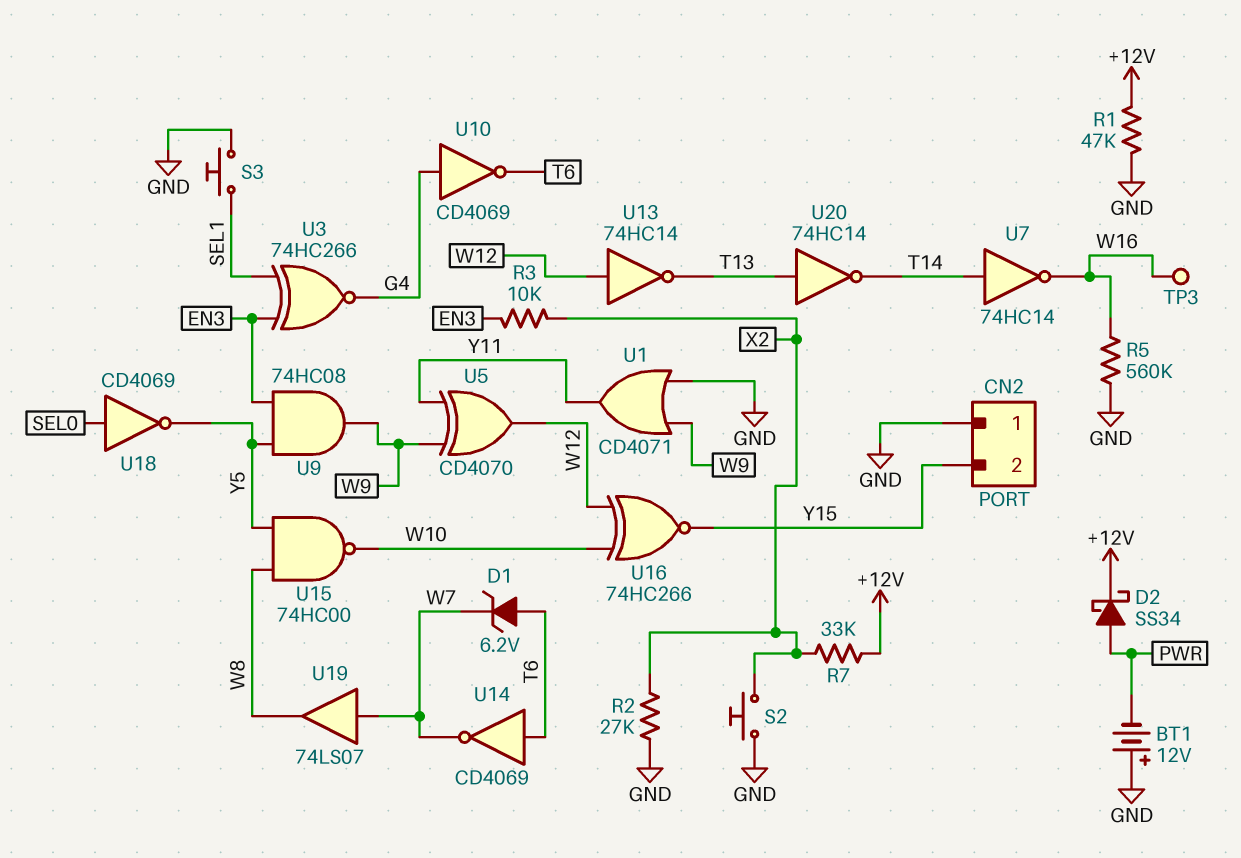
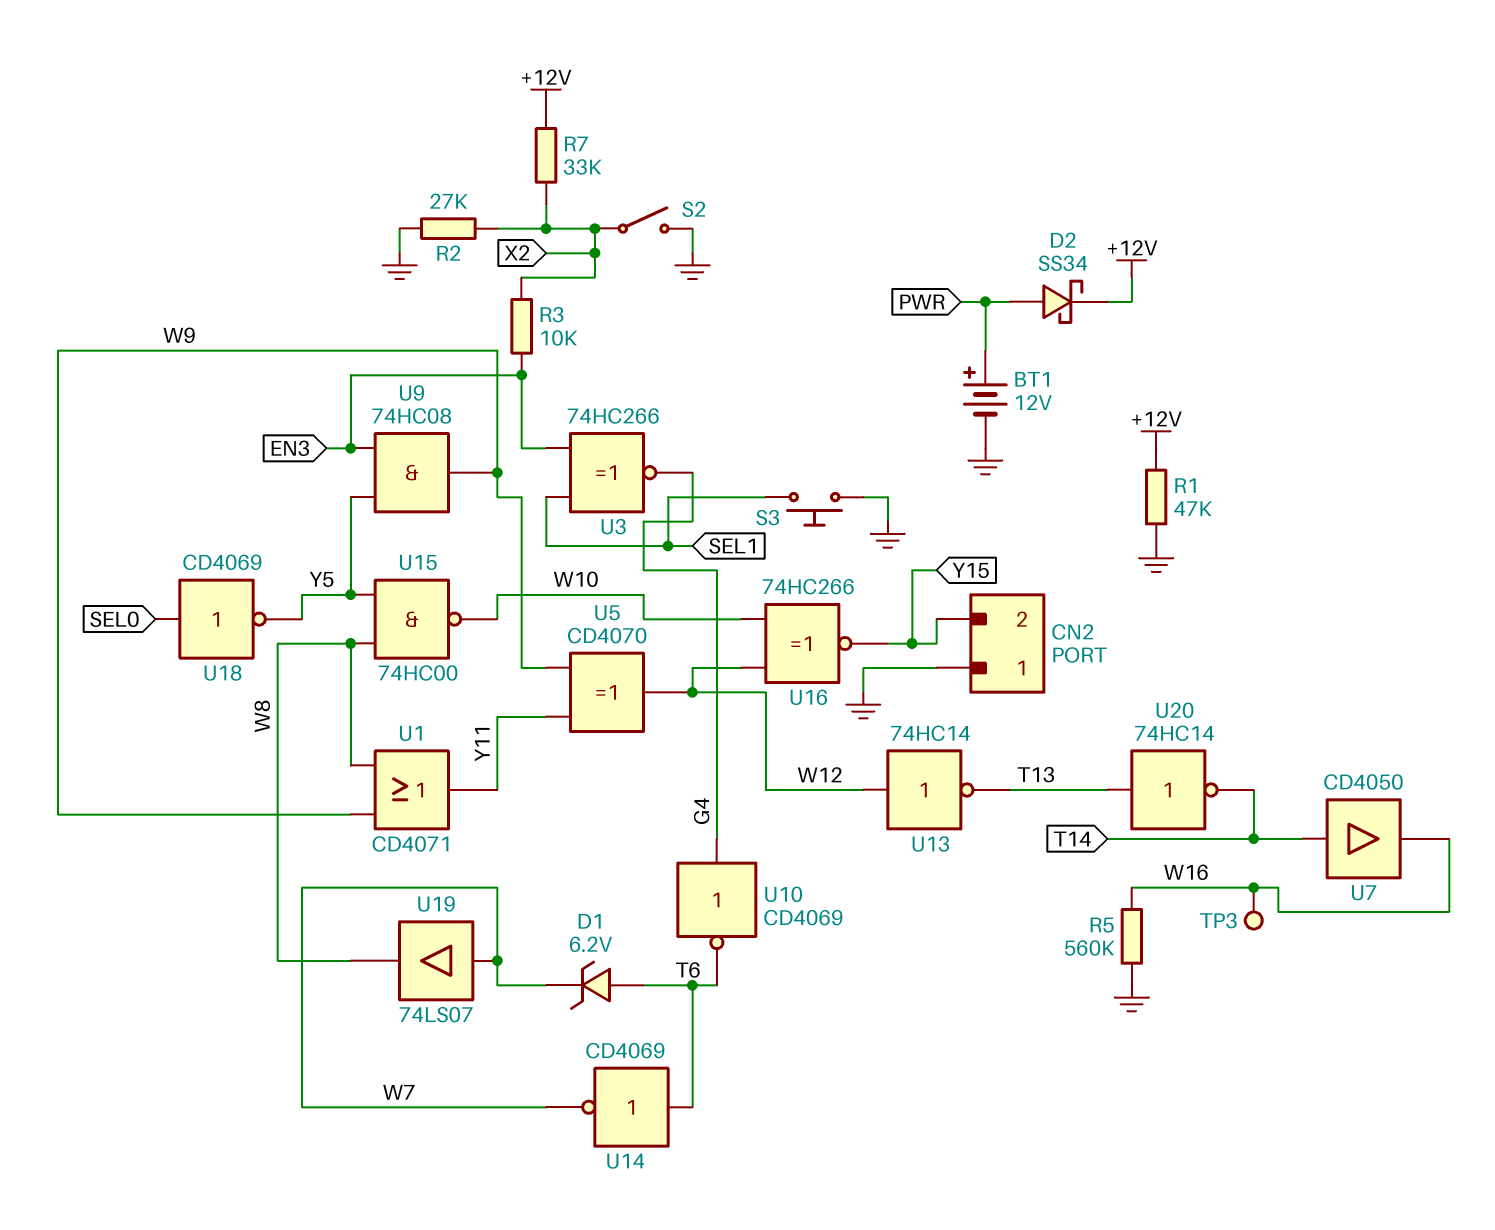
BT1: 12V (plus GND, minus PWR) -> 12V (plus PWR, minus GND)
S2: button (GND, X2) -> switch (GND, X2)
U1: OR CD4071 (in GND, in W9, out Y11) -> OR CD4071 (in W8, in W9, out Y11)
U7: NOT 74HC14 (in T14, out W16) -> buffer CD4050 (in T14, out W16)

